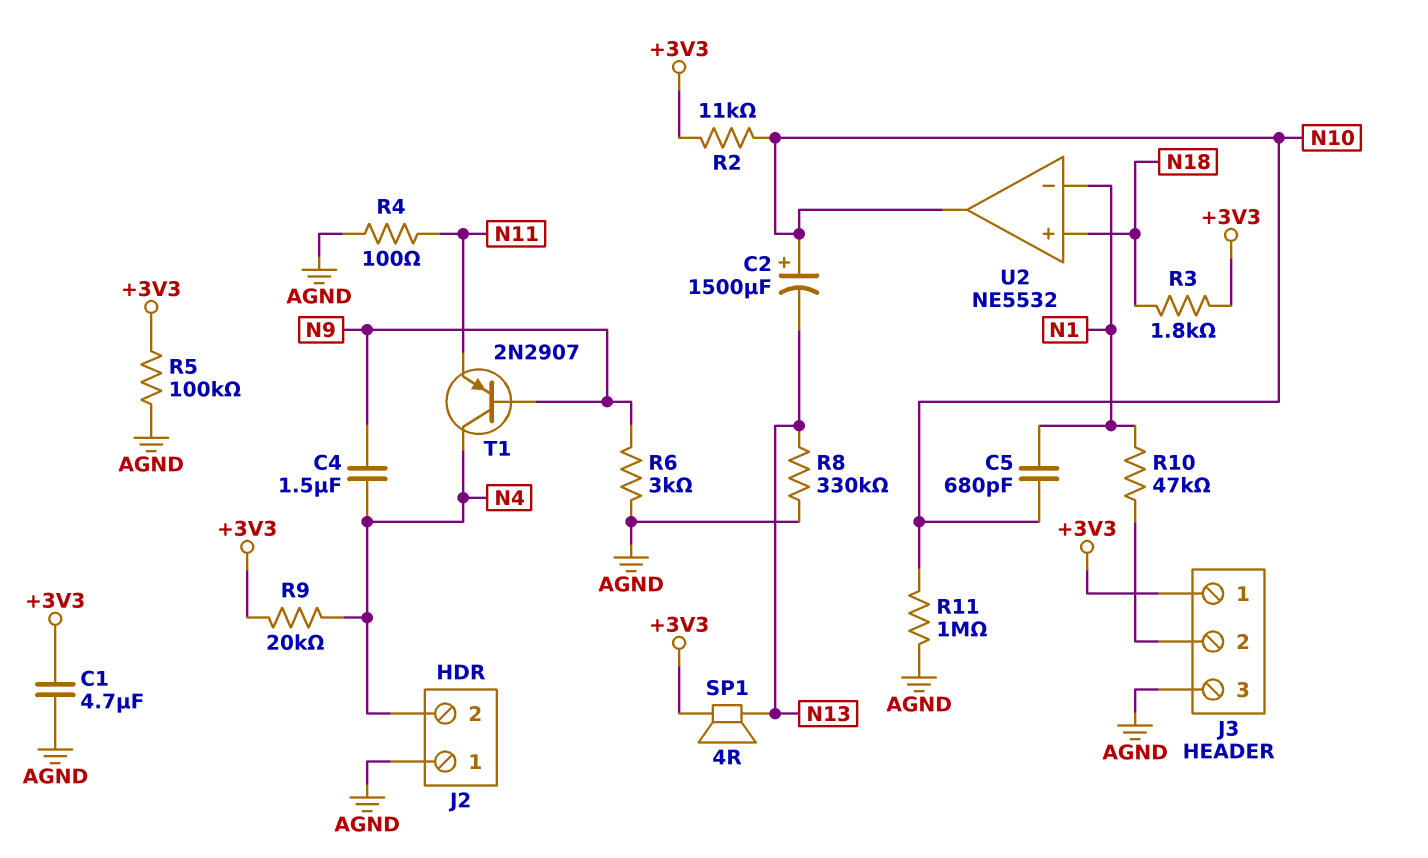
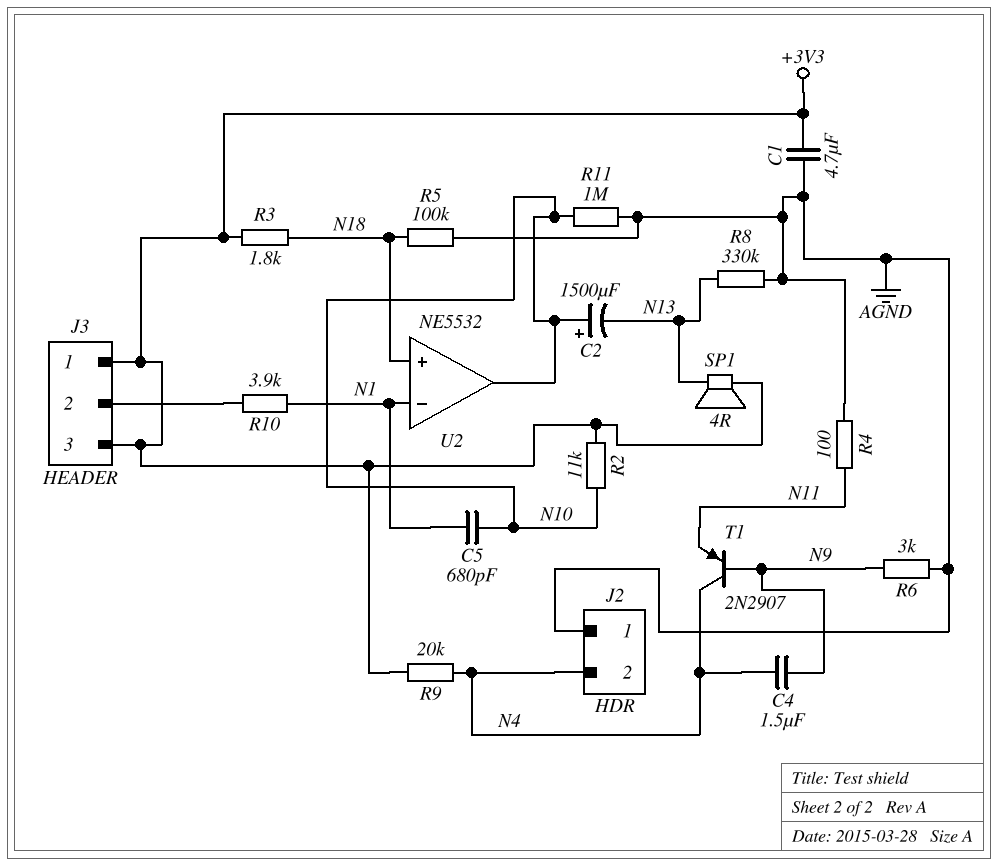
J3 pin 3: AGND -> +3V3
R5: 100k (+3V3, AGND) -> 100k (AGND, N18)
R10: 47k (J3/2, N1) -> 3.9k (J3/2, N1)

